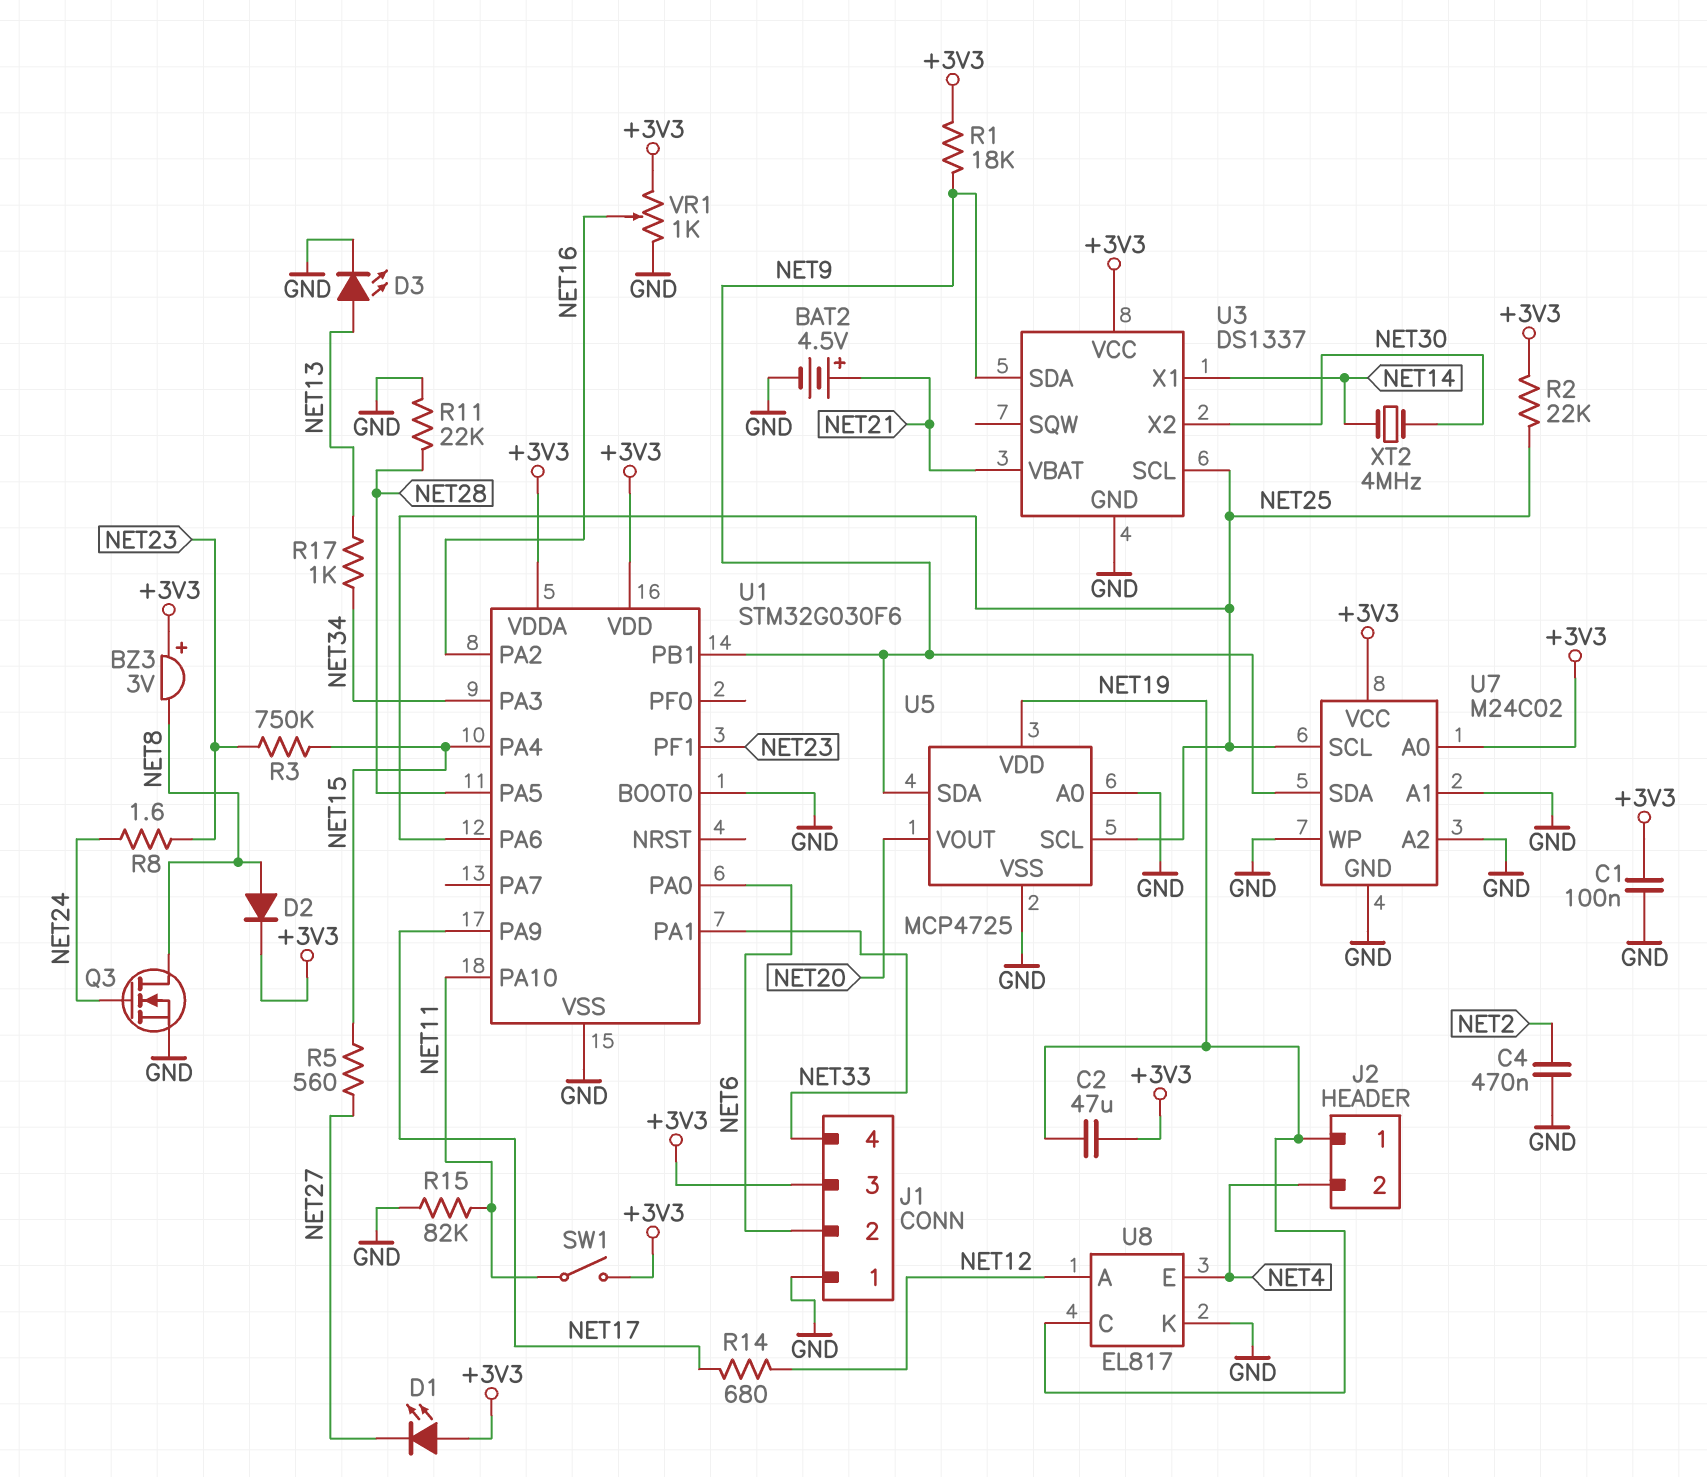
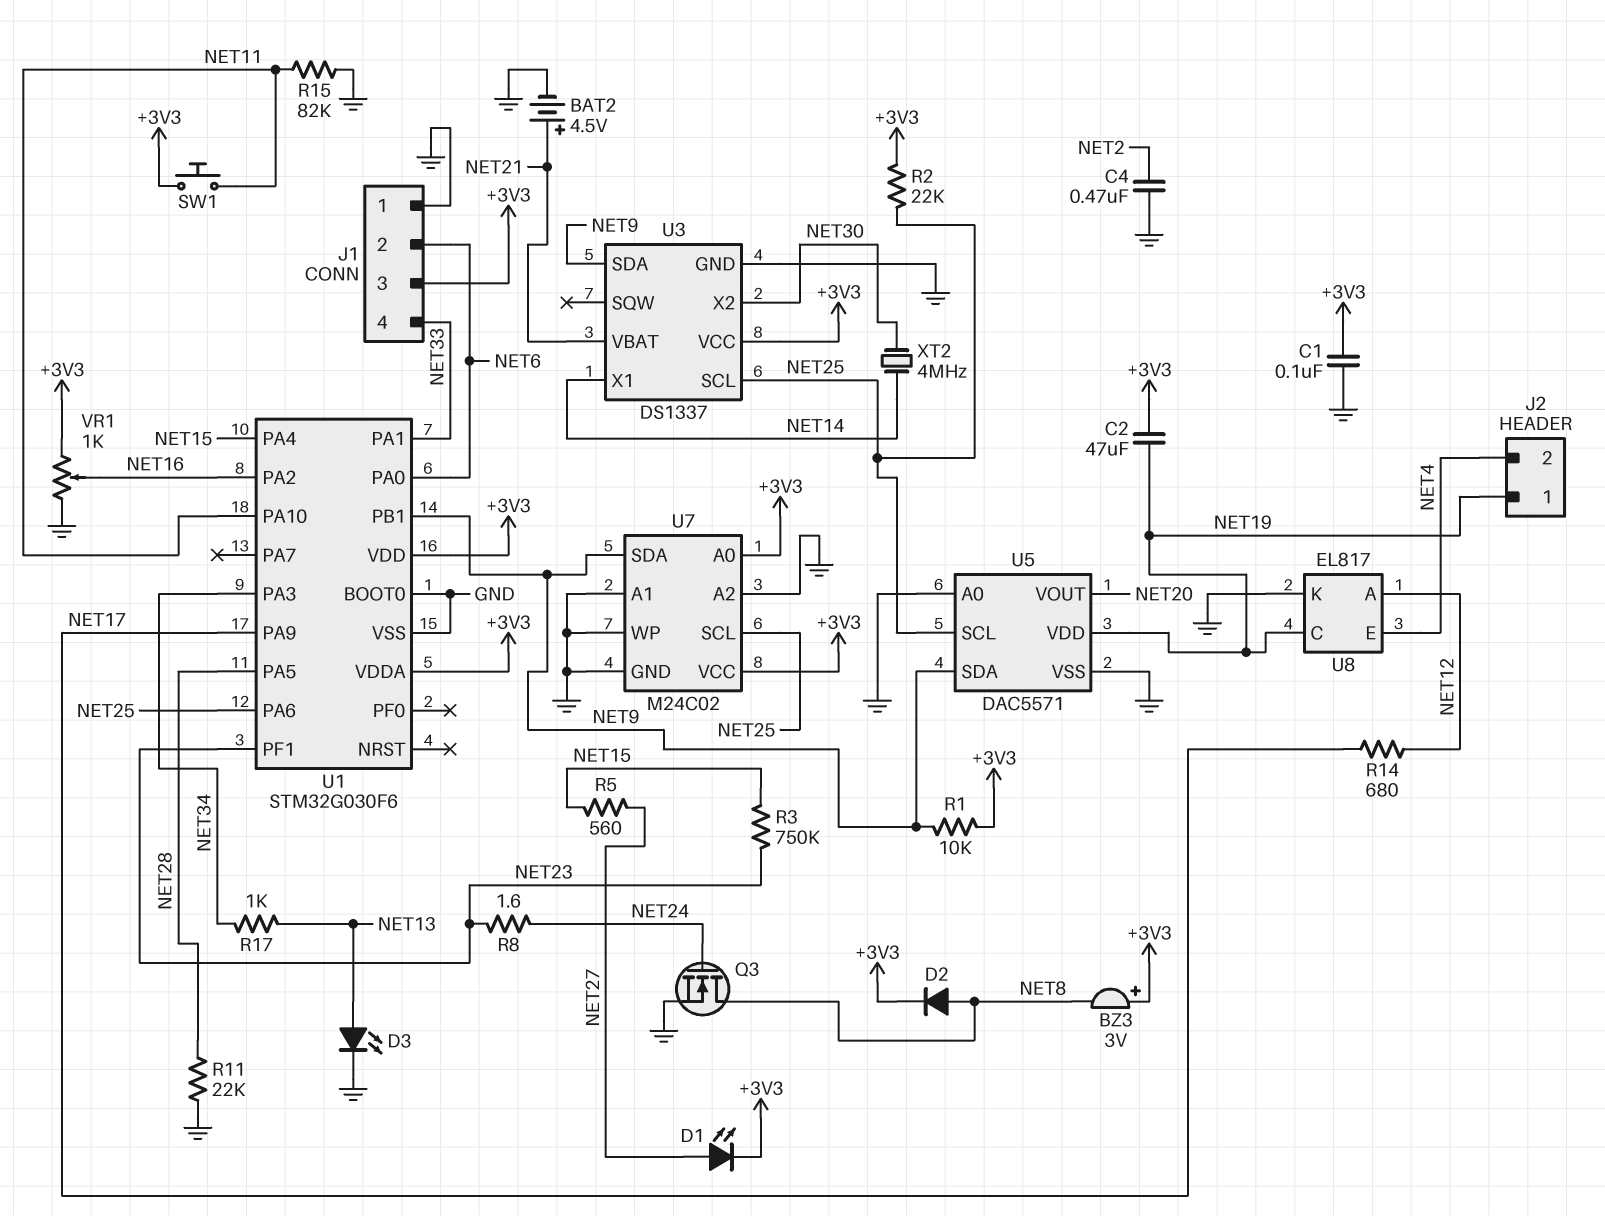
D1: LED (A +3V3, K NET27) -> LED (A NET27, K +3V3)
R1: 18k (+3V3, NET9) -> 10k (+3V3, NET9)
SW1: switch (+3V3, NET11) -> button (+3V3, NET11)
U5: MCP4725 -> DAC5571

